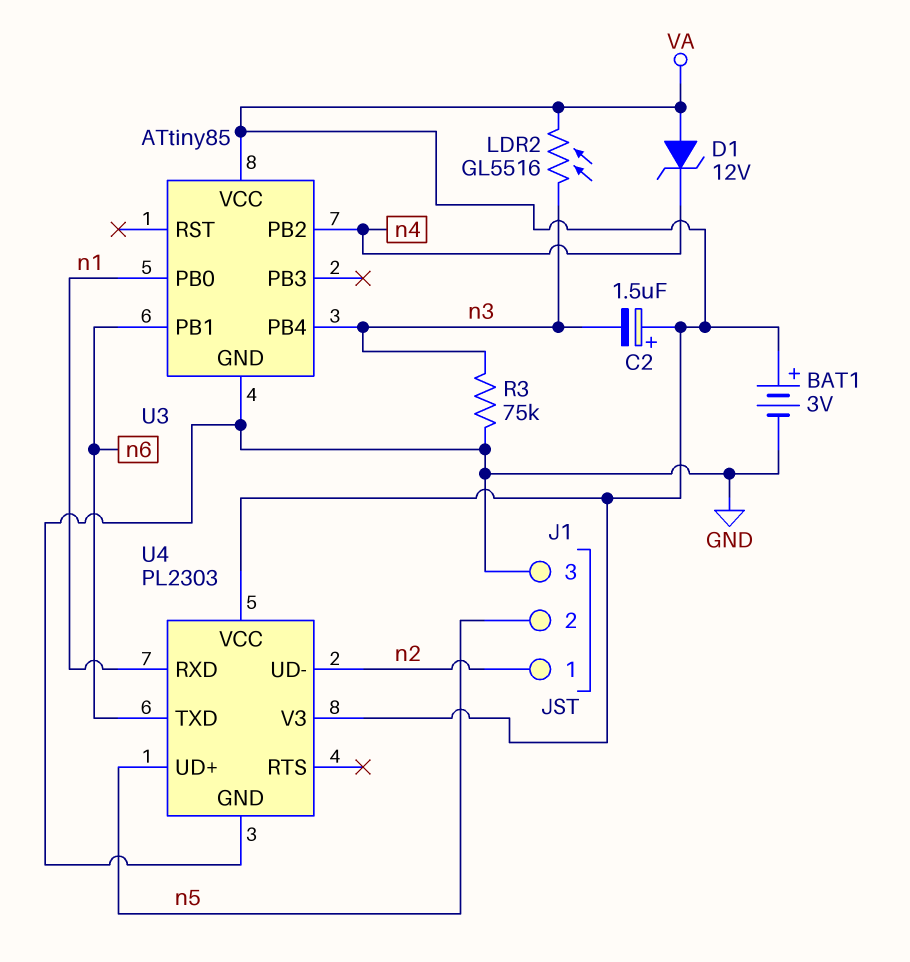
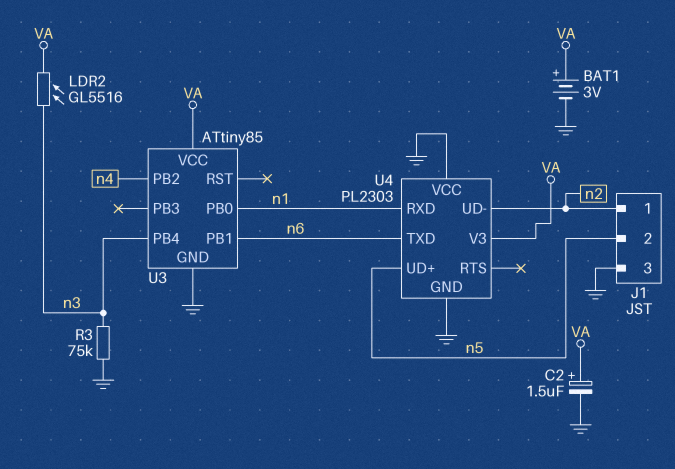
C2: 1.5uF (plus VA, minus n3) -> 1.5uF (plus VA, minus GND)
D1: zener 12V (A VA, K n4) -> none
U4 pin VCC: VA -> GND

